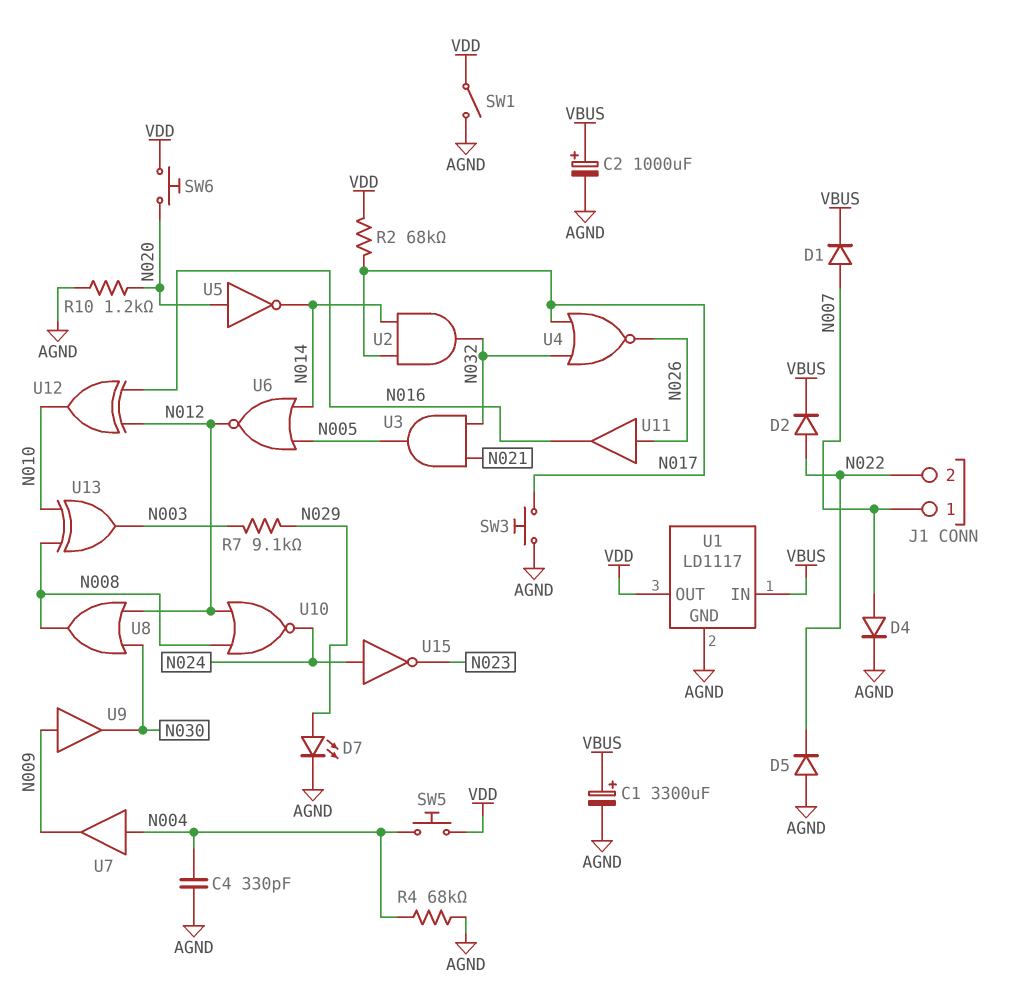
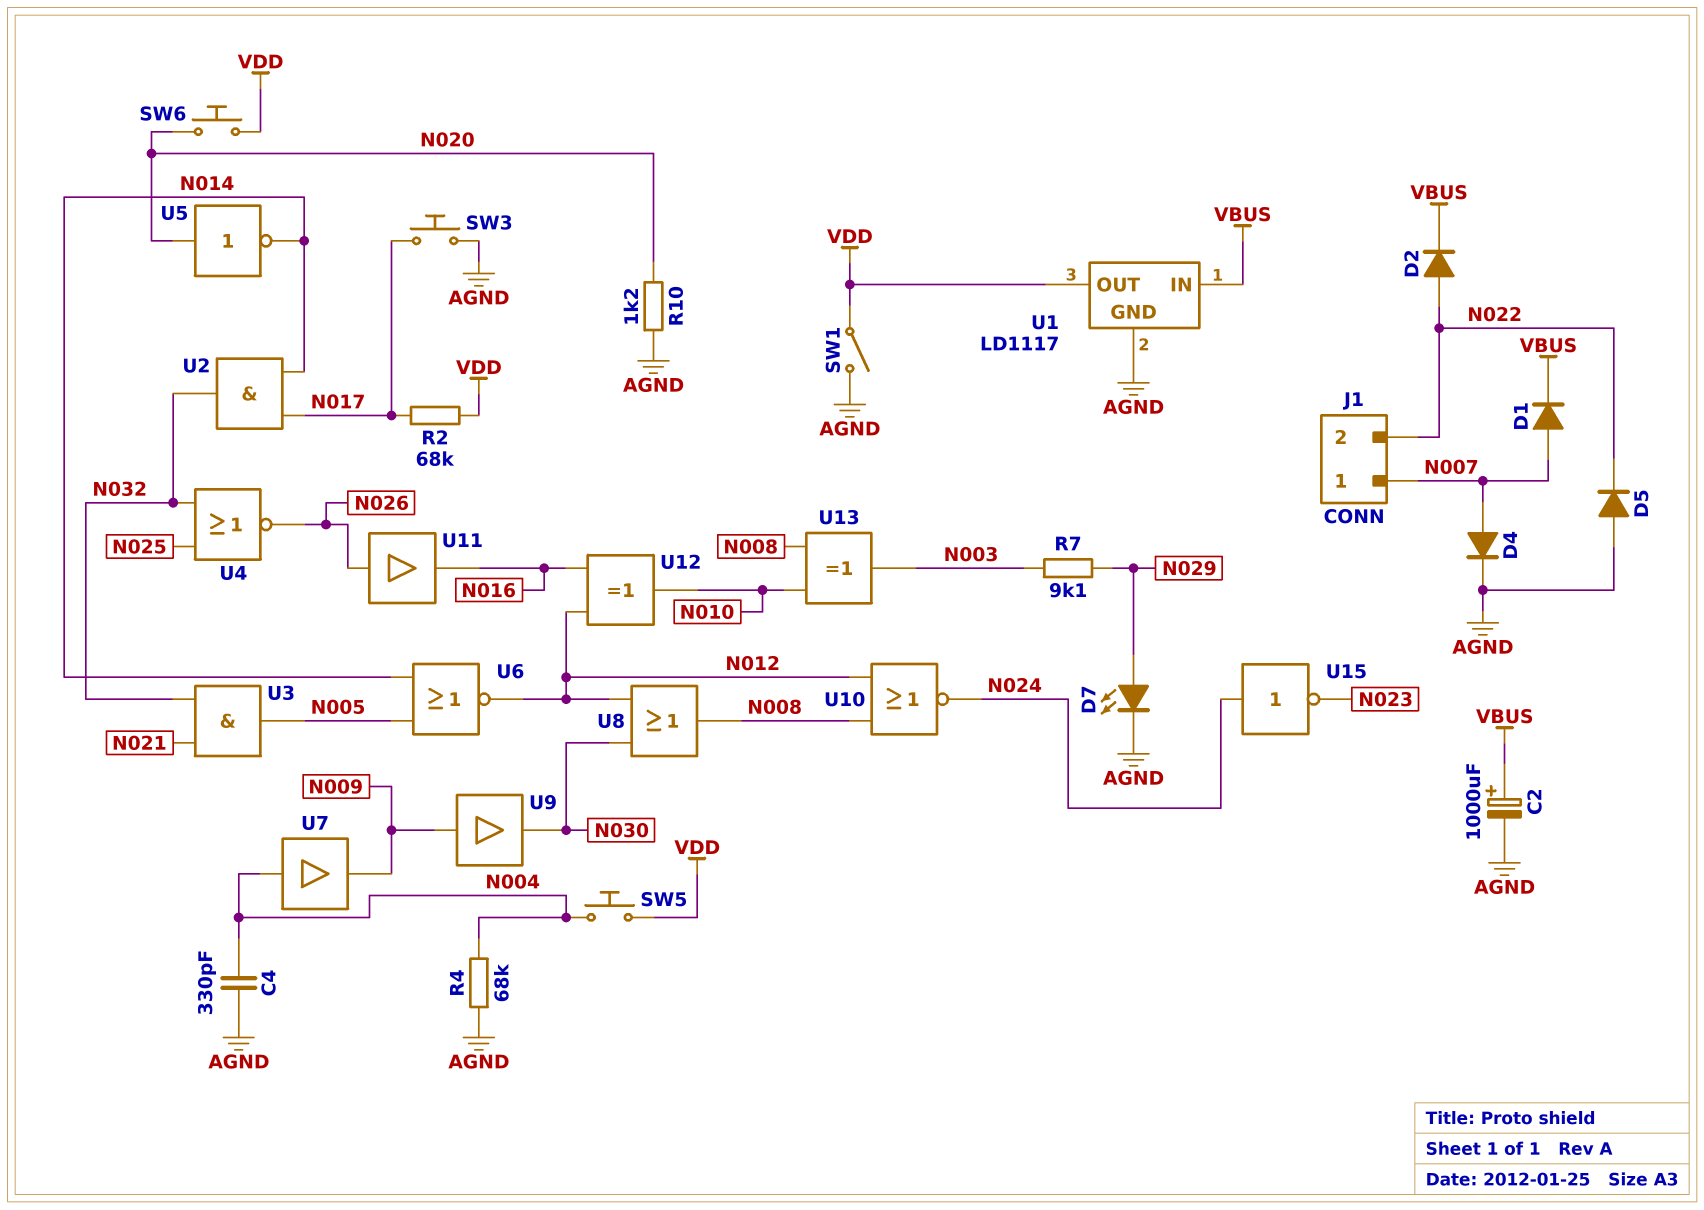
C1: 3300uF (plus VBUS, minus AGND) -> none
U4: NOR (in N017, in N032, out N026) -> NOR (in N025, in N032, out N026)

